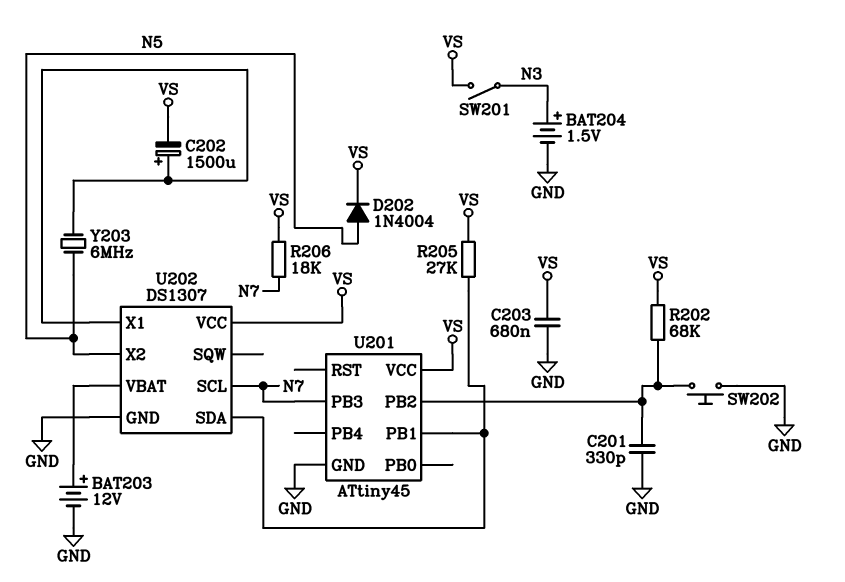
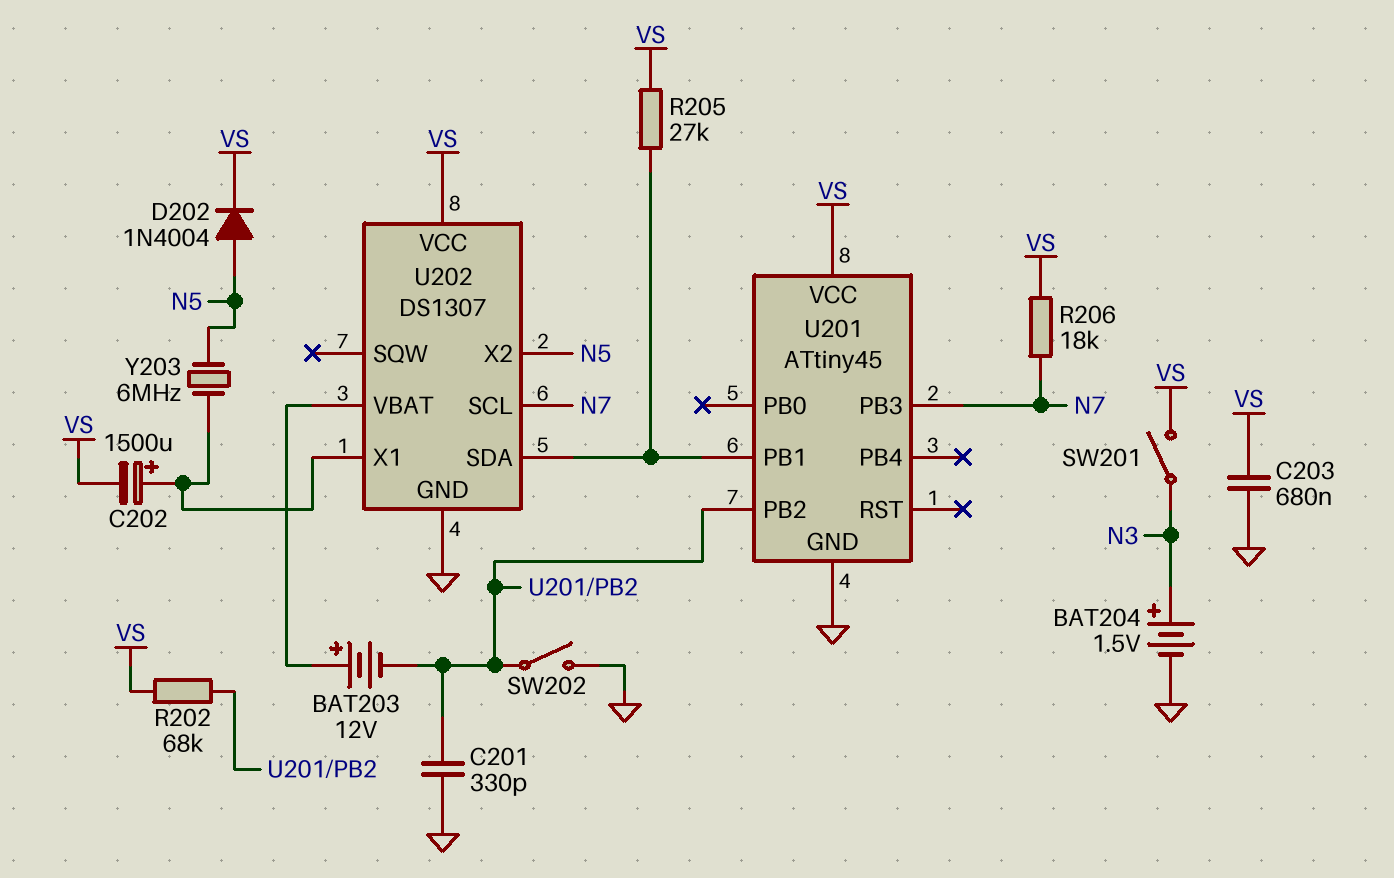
BAT203: 12V (plus U202/VBAT, minus GND) -> 12V (plus U202/VBAT, minus U201/PB2)
SW202: button (GND, U201/PB2) -> switch (GND, U201/PB2)

